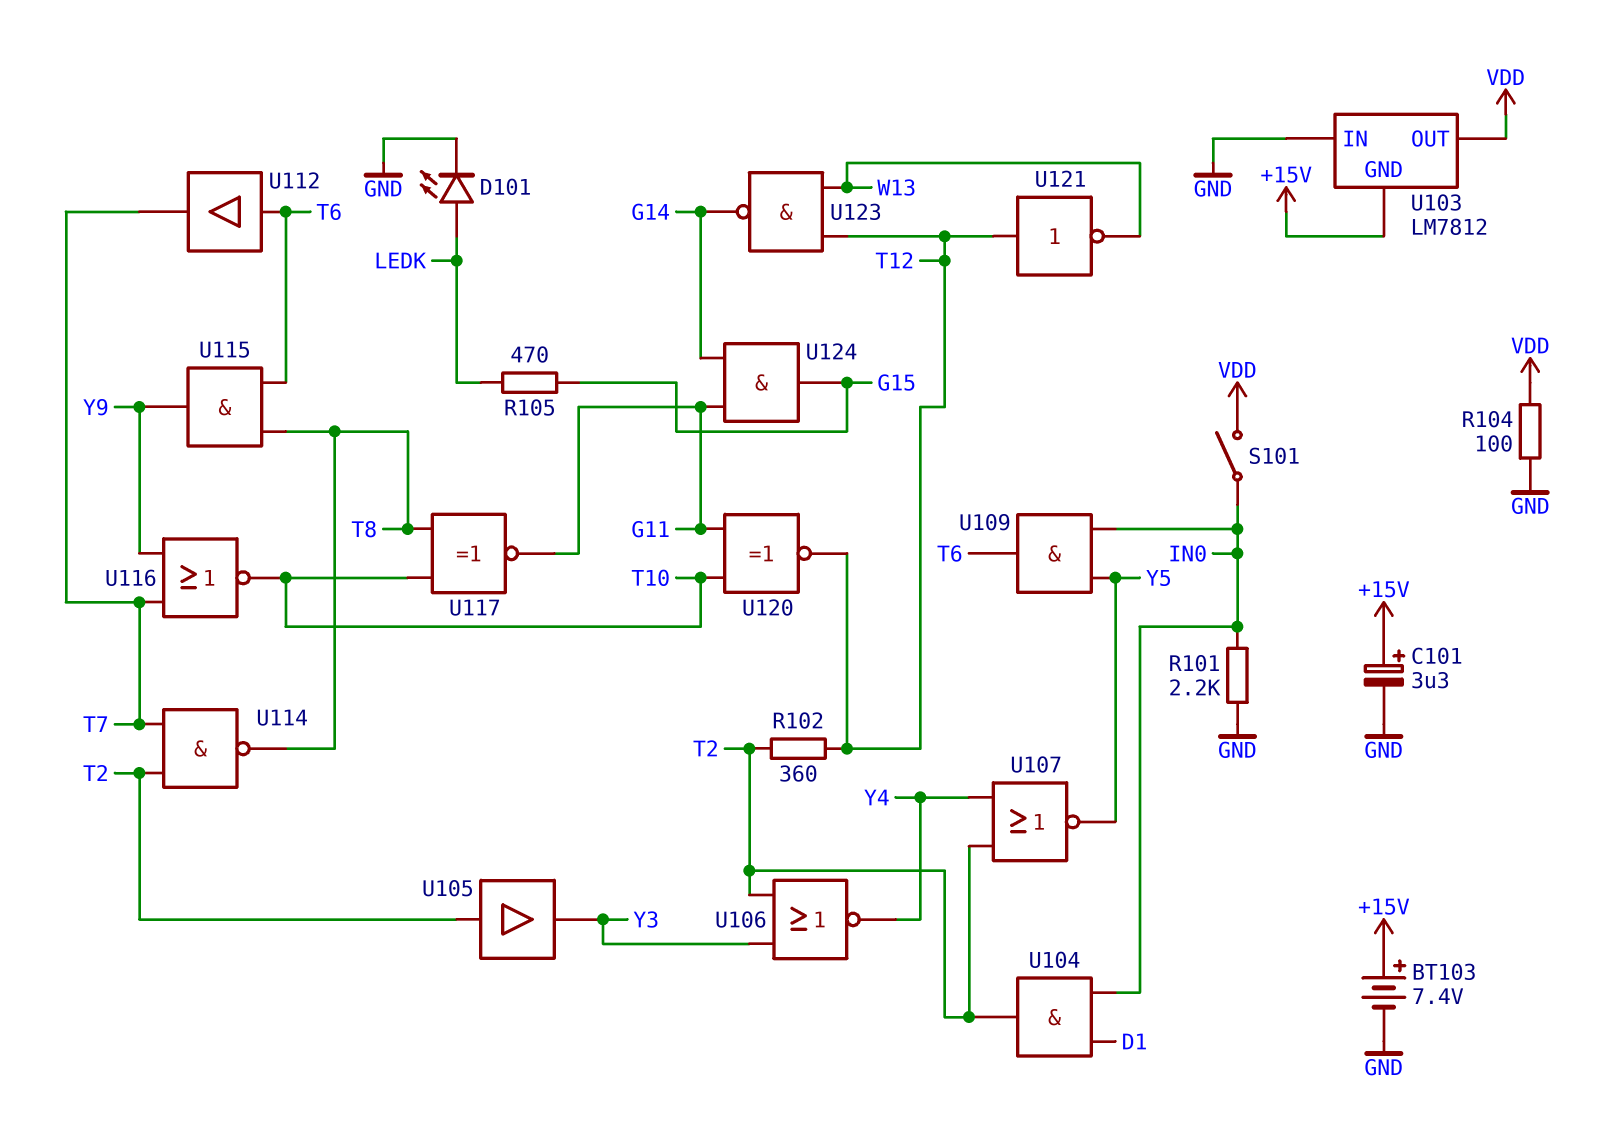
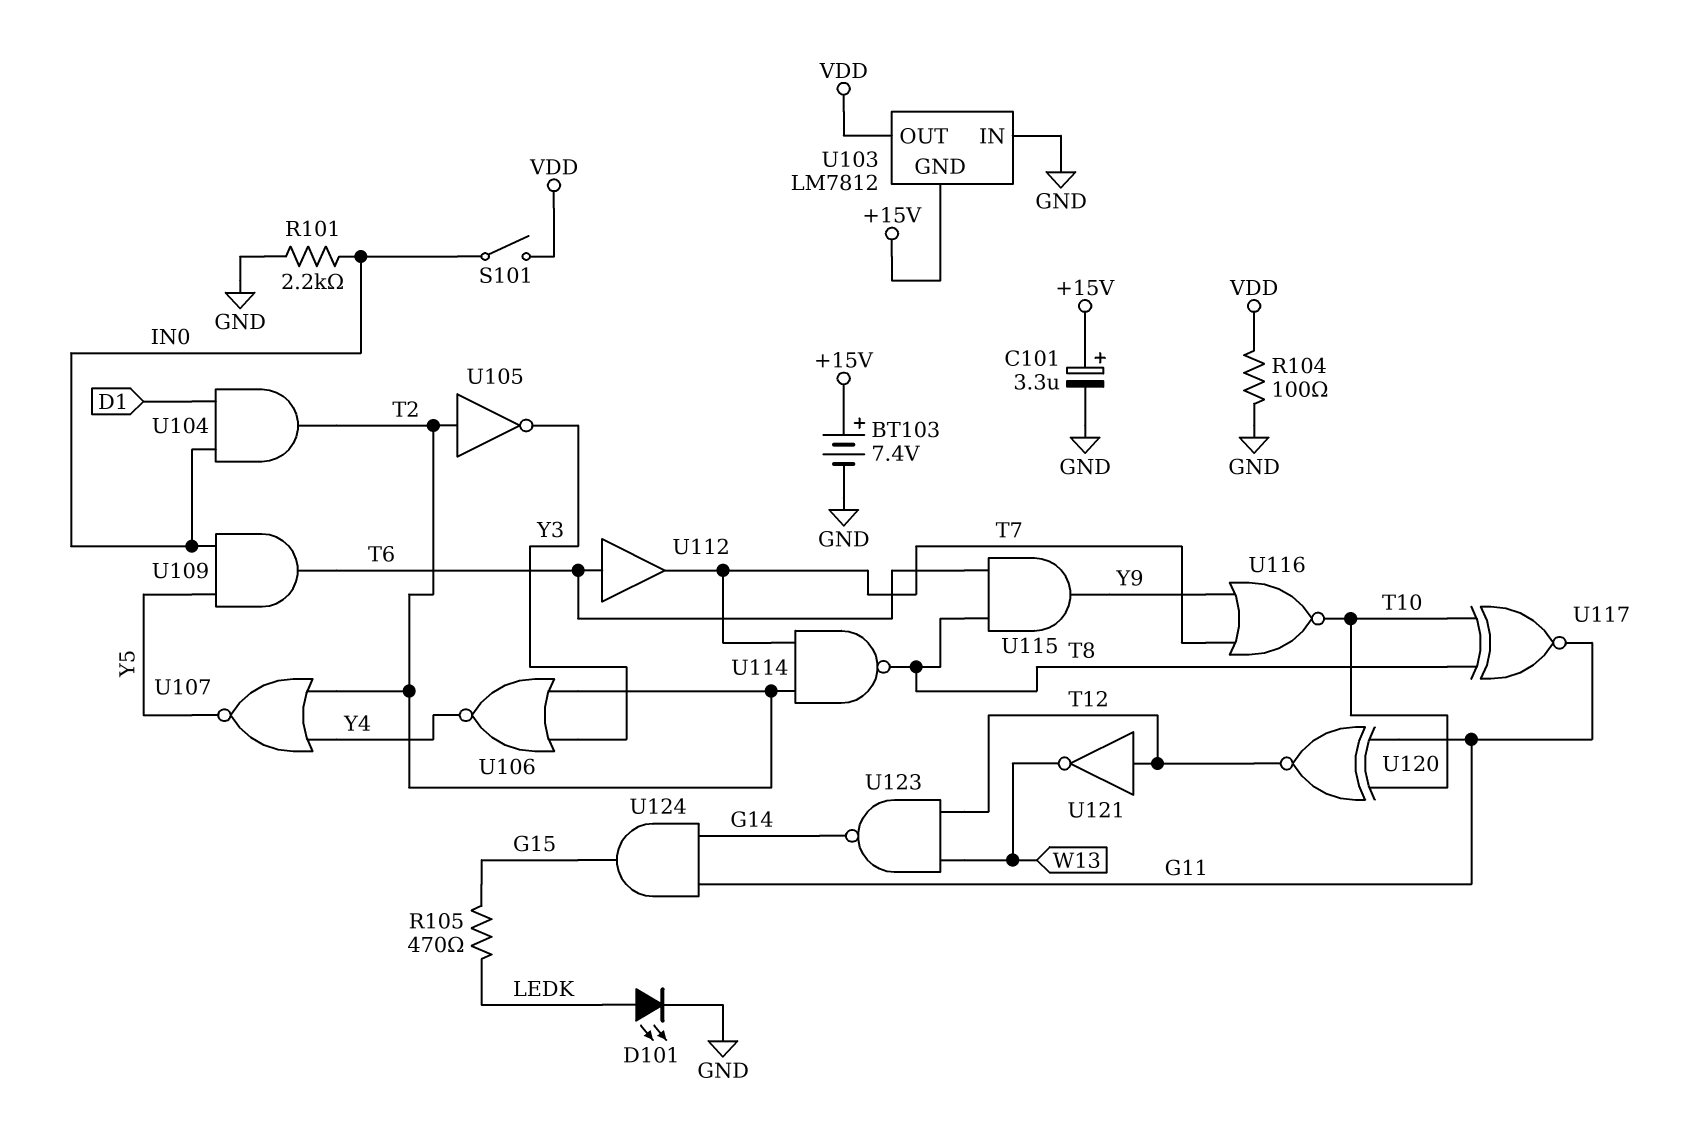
R102: 360 (T2, T12) -> none
U105: buffer (in T2, out Y3) -> NOT (in T2, out Y3)

